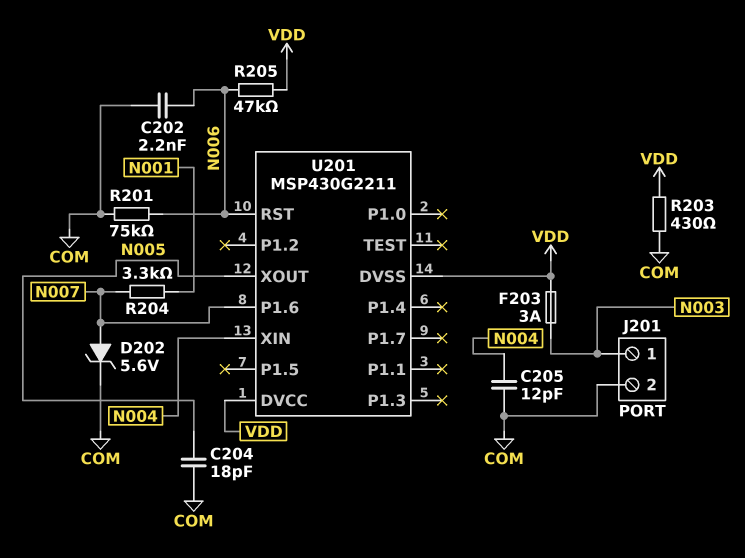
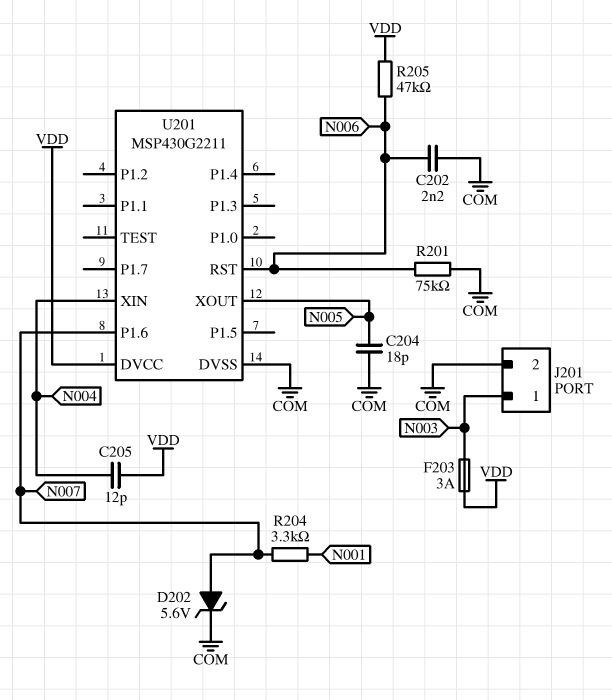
C205: 12pF (COM, N004) -> 12pF (N004, VDD)
R203: 430 (COM, VDD) -> none
U201 pin DVSS: VDD -> COM

